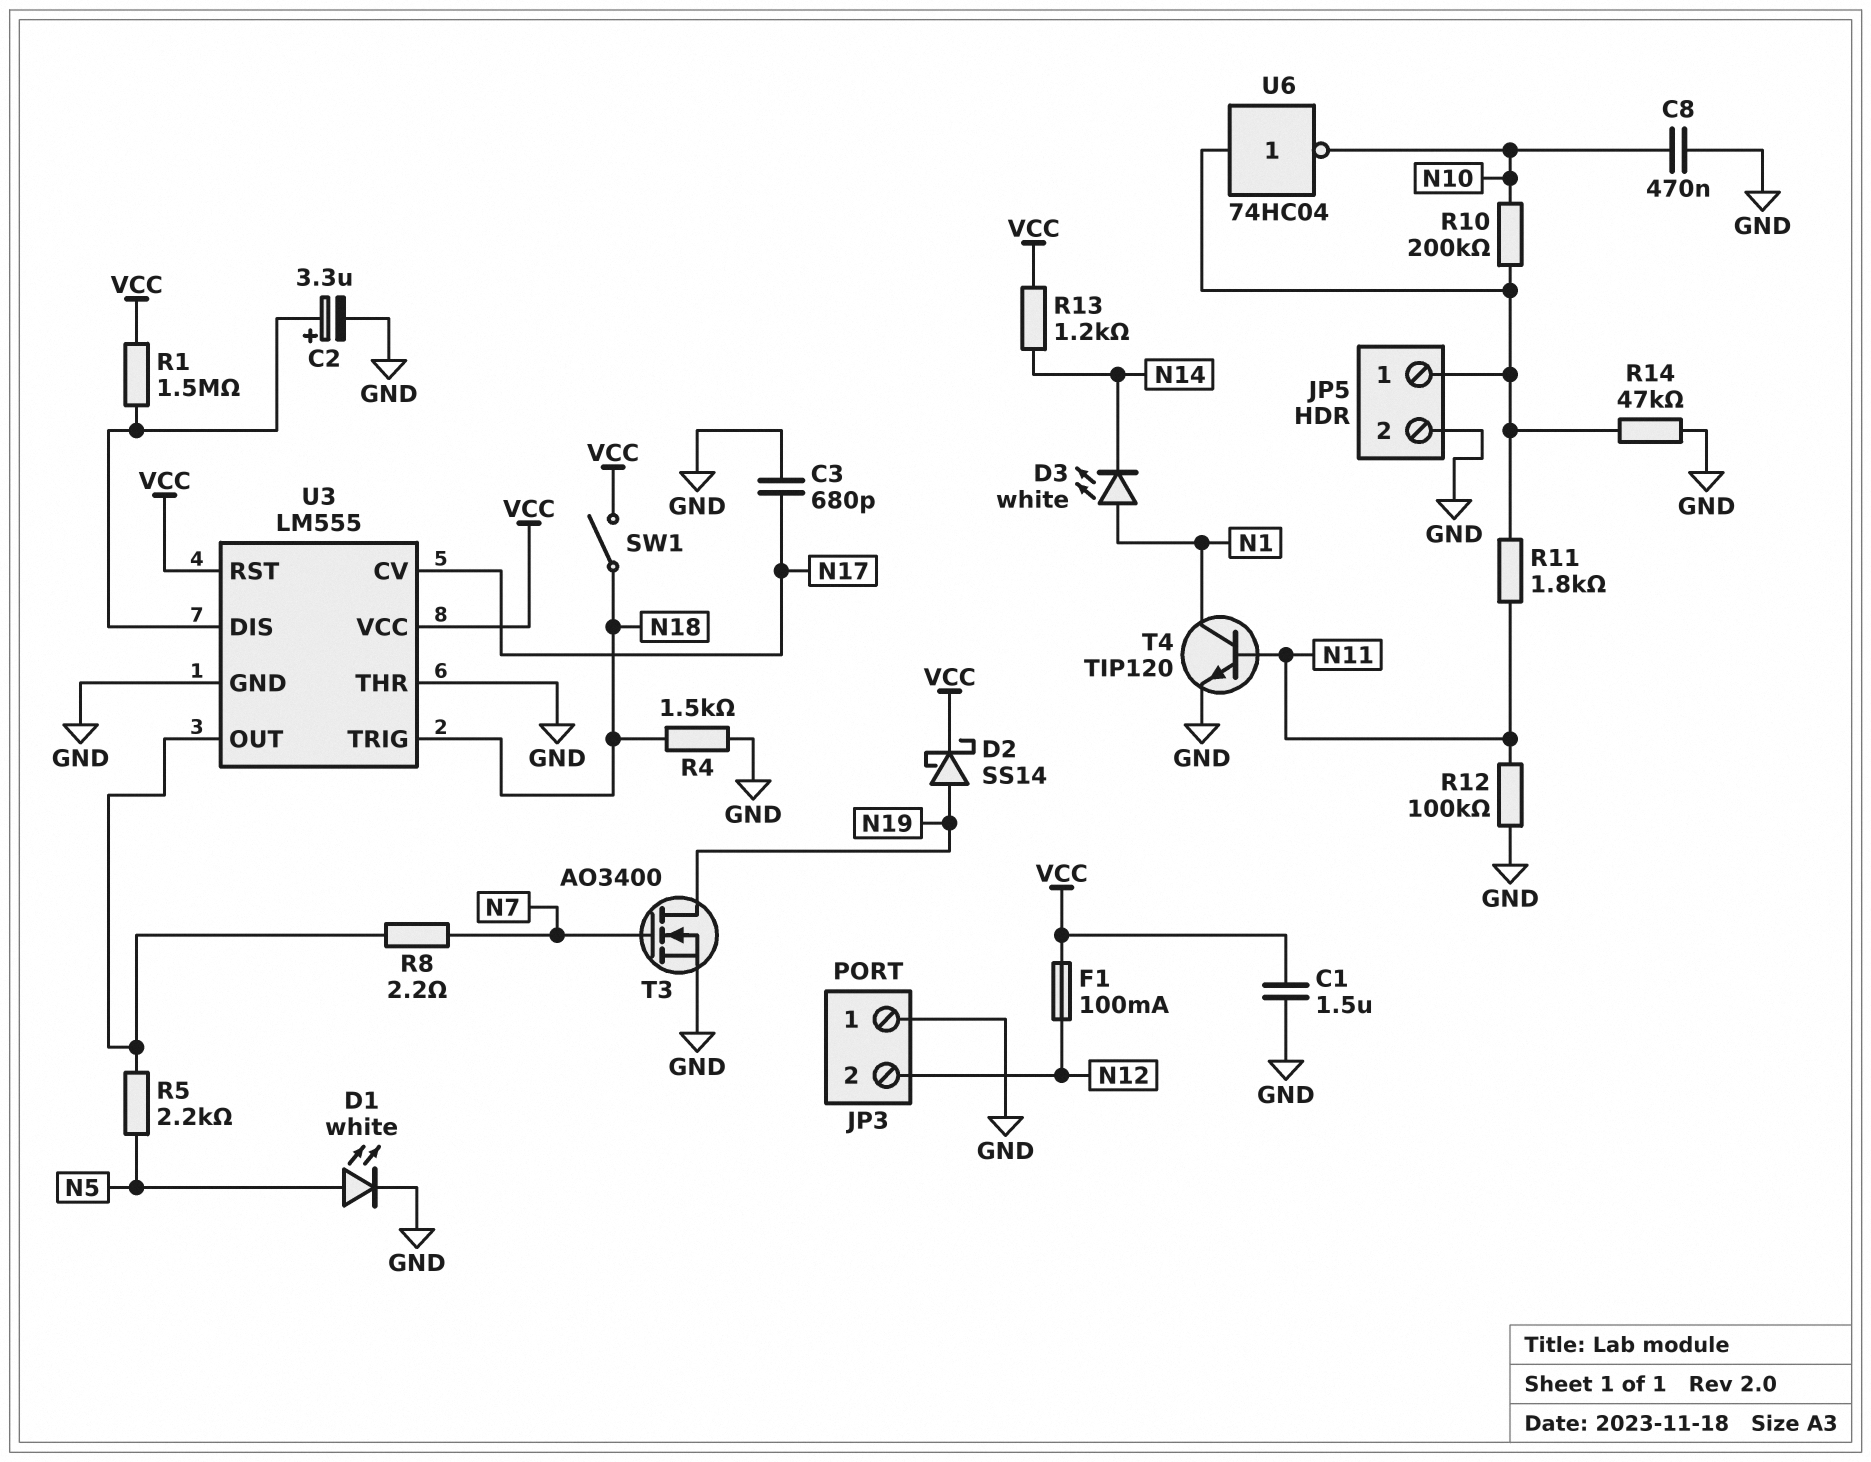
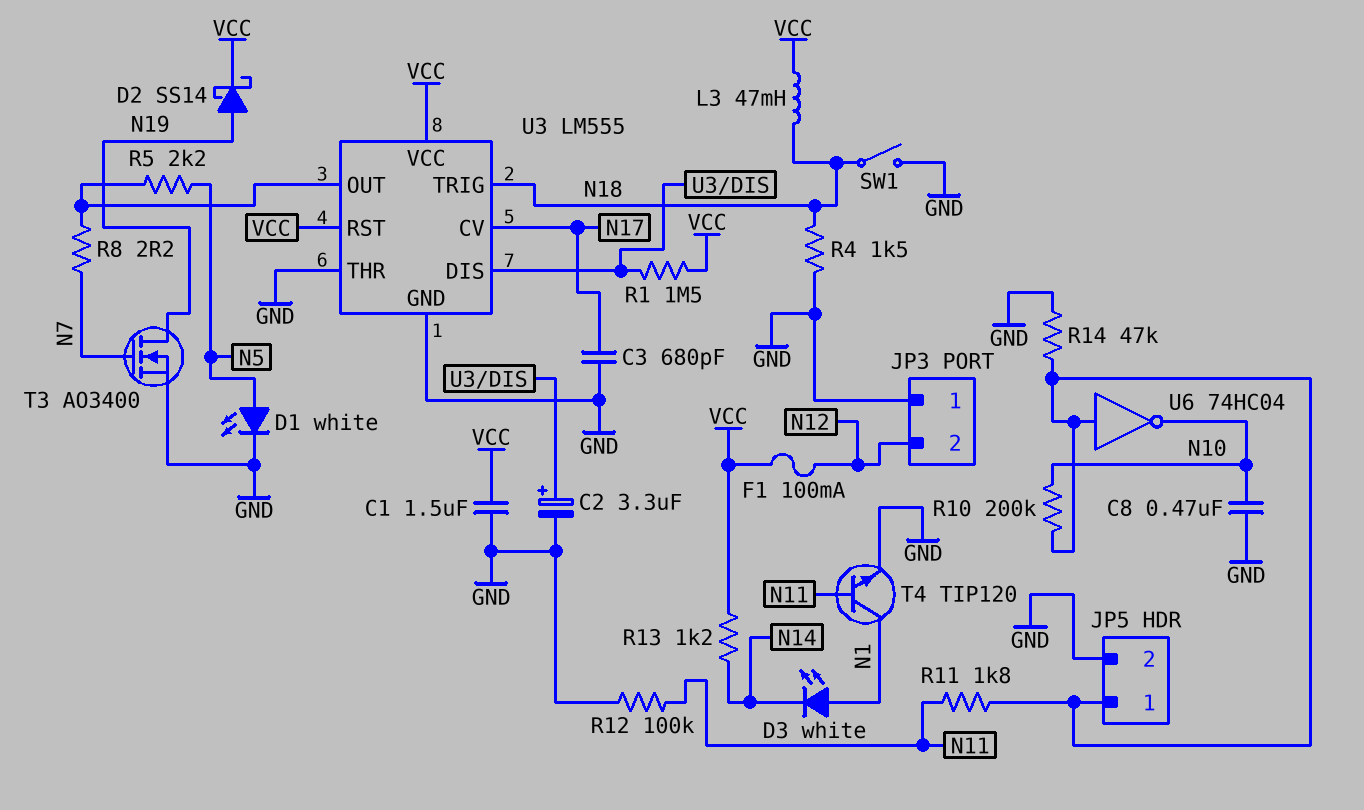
L3: none -> 47mH (N18, VCC)
SW1: switch (N18, VCC) -> switch (GND, N18)

